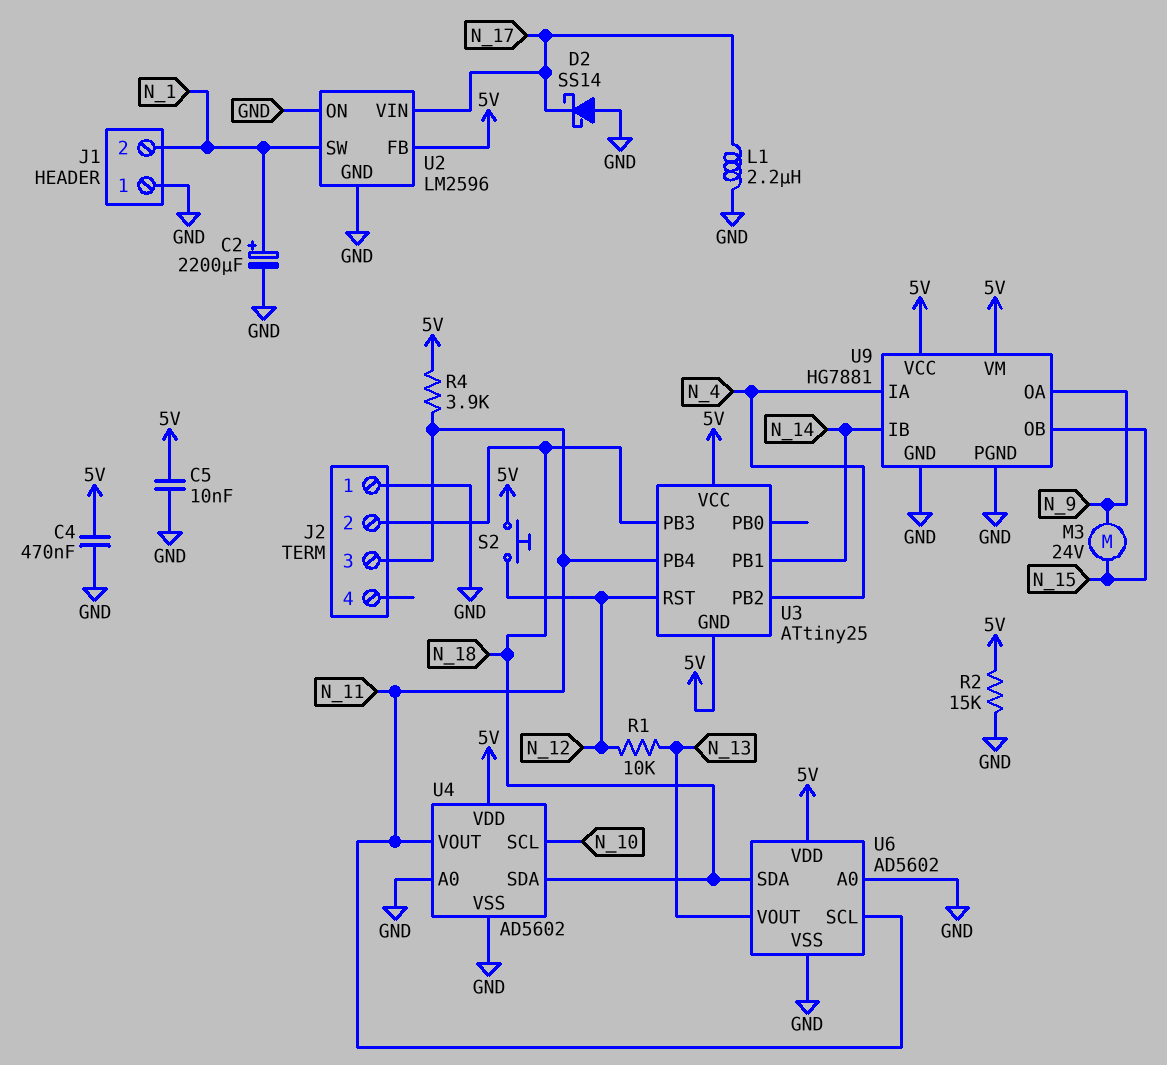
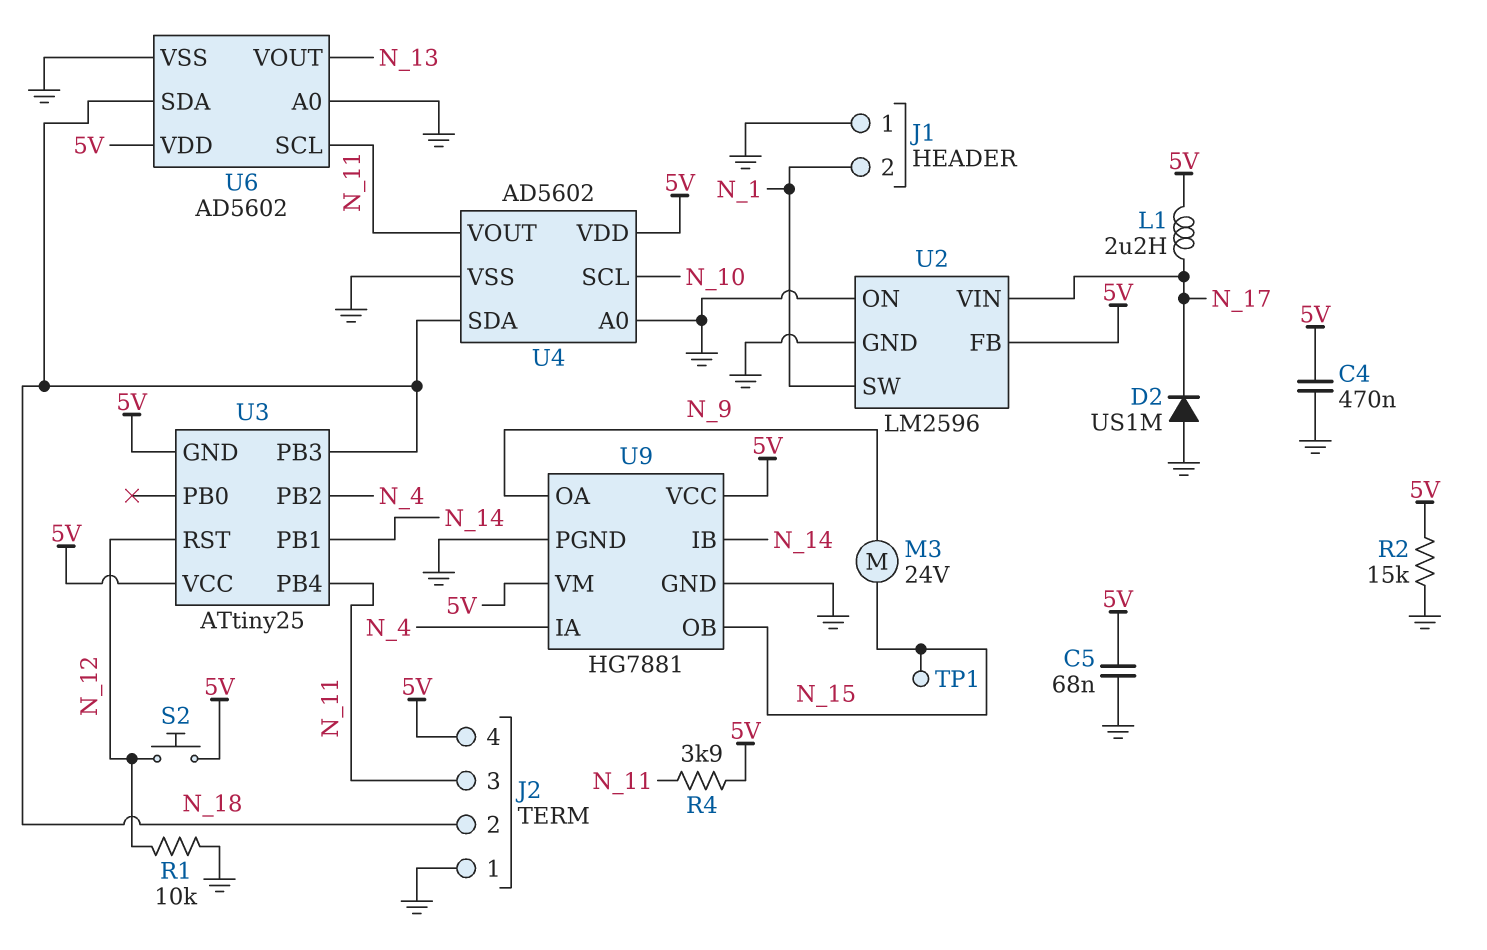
C2: 2200uF (plus N_1, minus GND) -> none
C5: 10nF (5V, GND) -> 68nF (5V, GND)
D2: schottky SS14 (A GND, K N_17) -> diode US1M (A GND, K N_17)
J2 pin 4: none -> 5V
L1: 2.2uH (GND, N_17) -> 2.2uH (5V, N_17)
R1: 10k (N_12, N_13) -> 10k (GND, N_12)
TP1: none -> test point (N_15)

